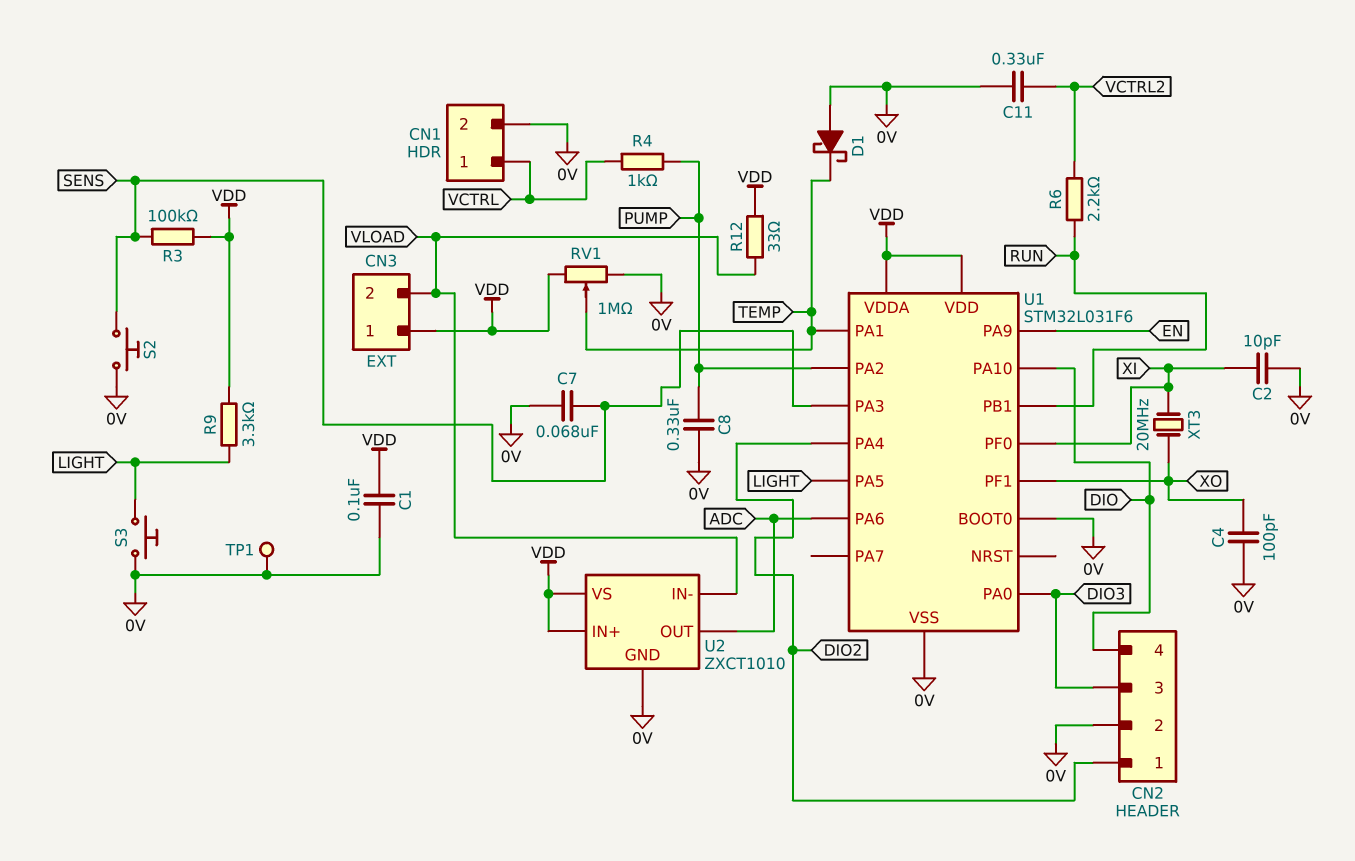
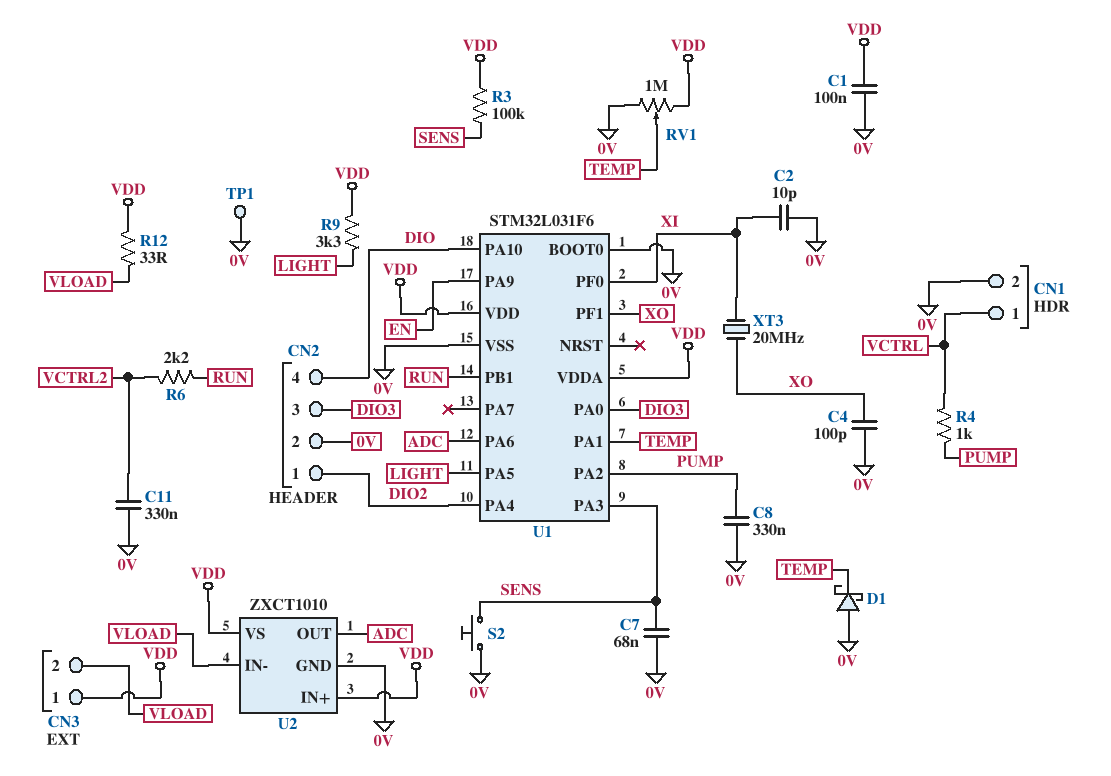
S3: button (0V, LIGHT) -> none

